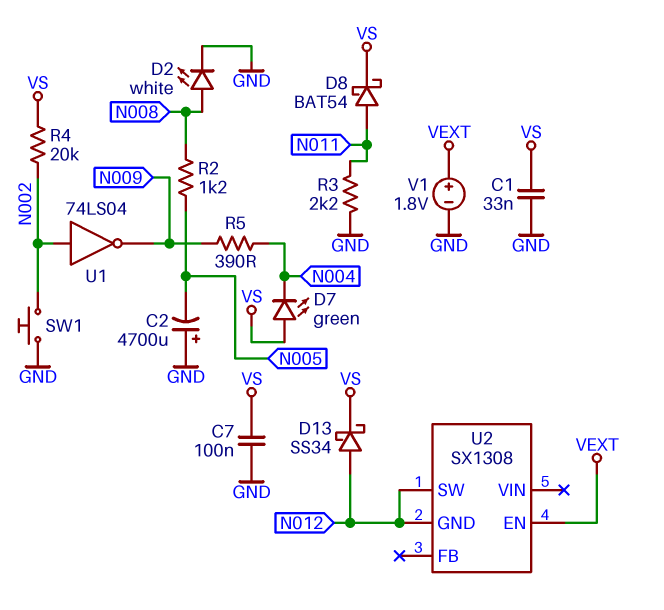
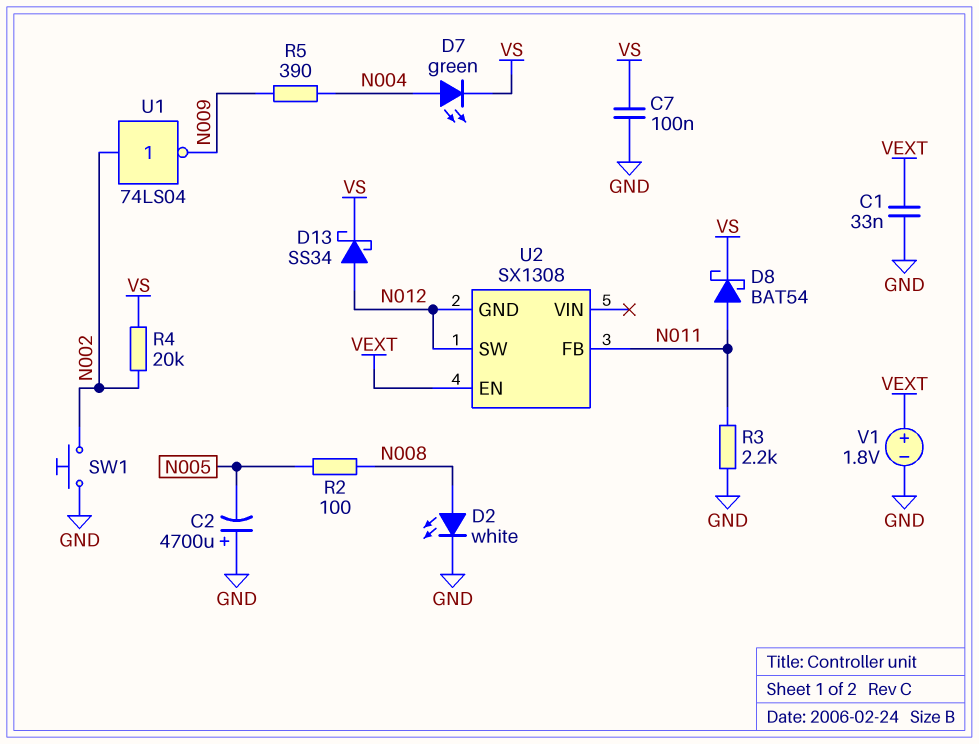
C1: 33nF (GND, VS) -> 33nF (GND, VEXT)
D7: LED green (A VS, K N004) -> LED green (A N004, K VS)
R2: 1.2k (N005, N008) -> 100 (N005, N008)
U2 pin FB: none -> N011

